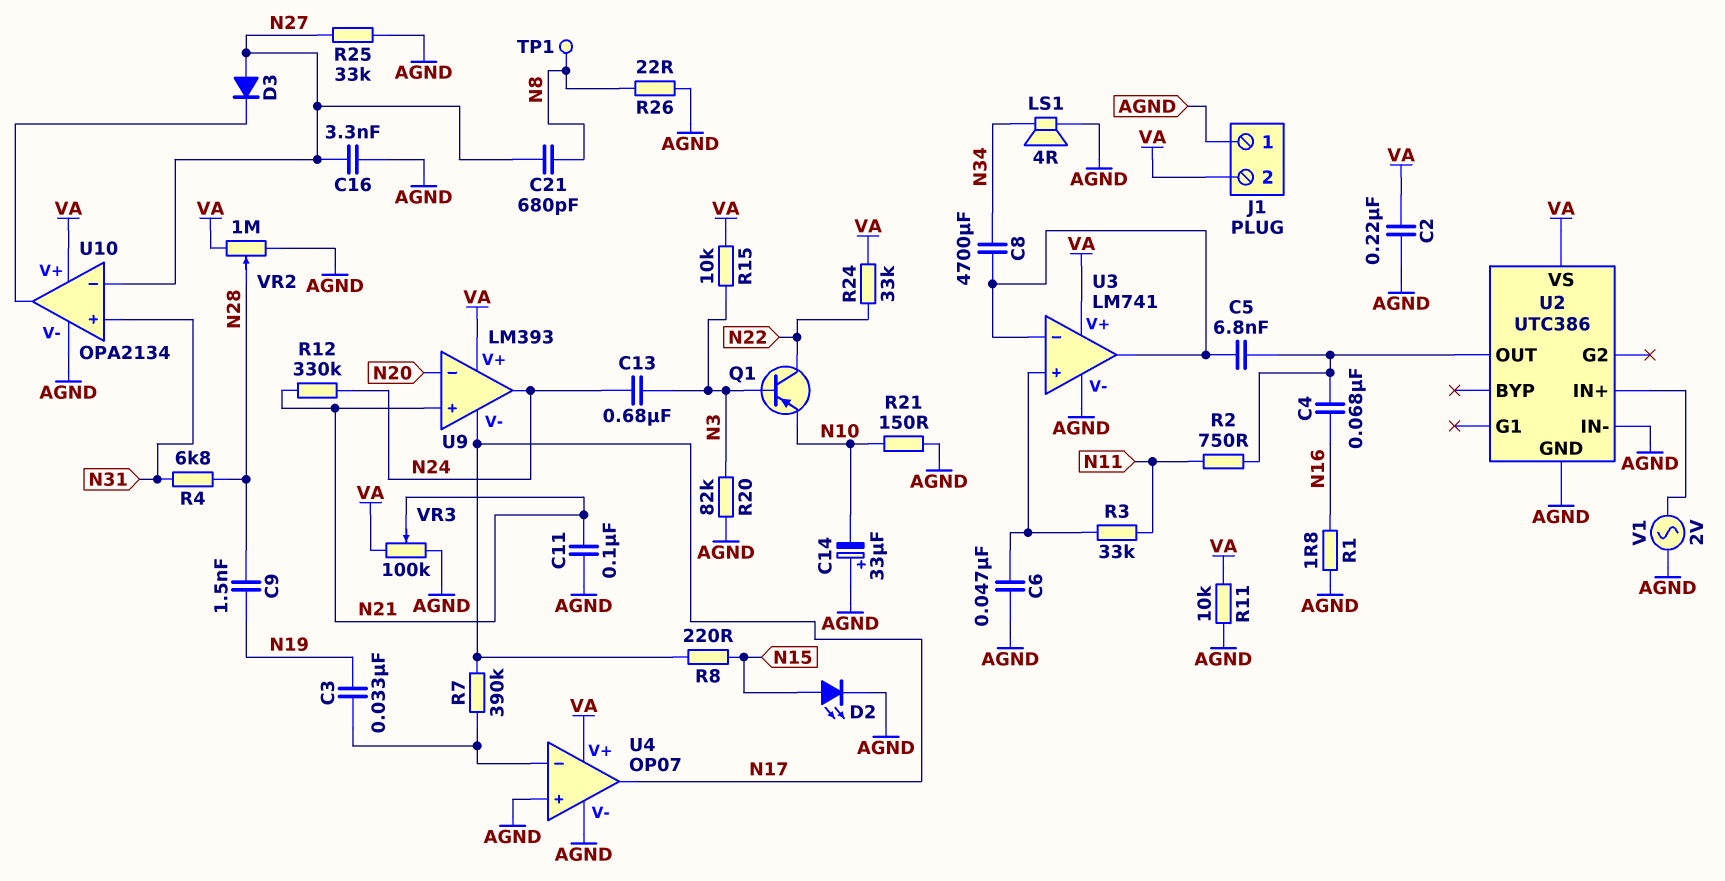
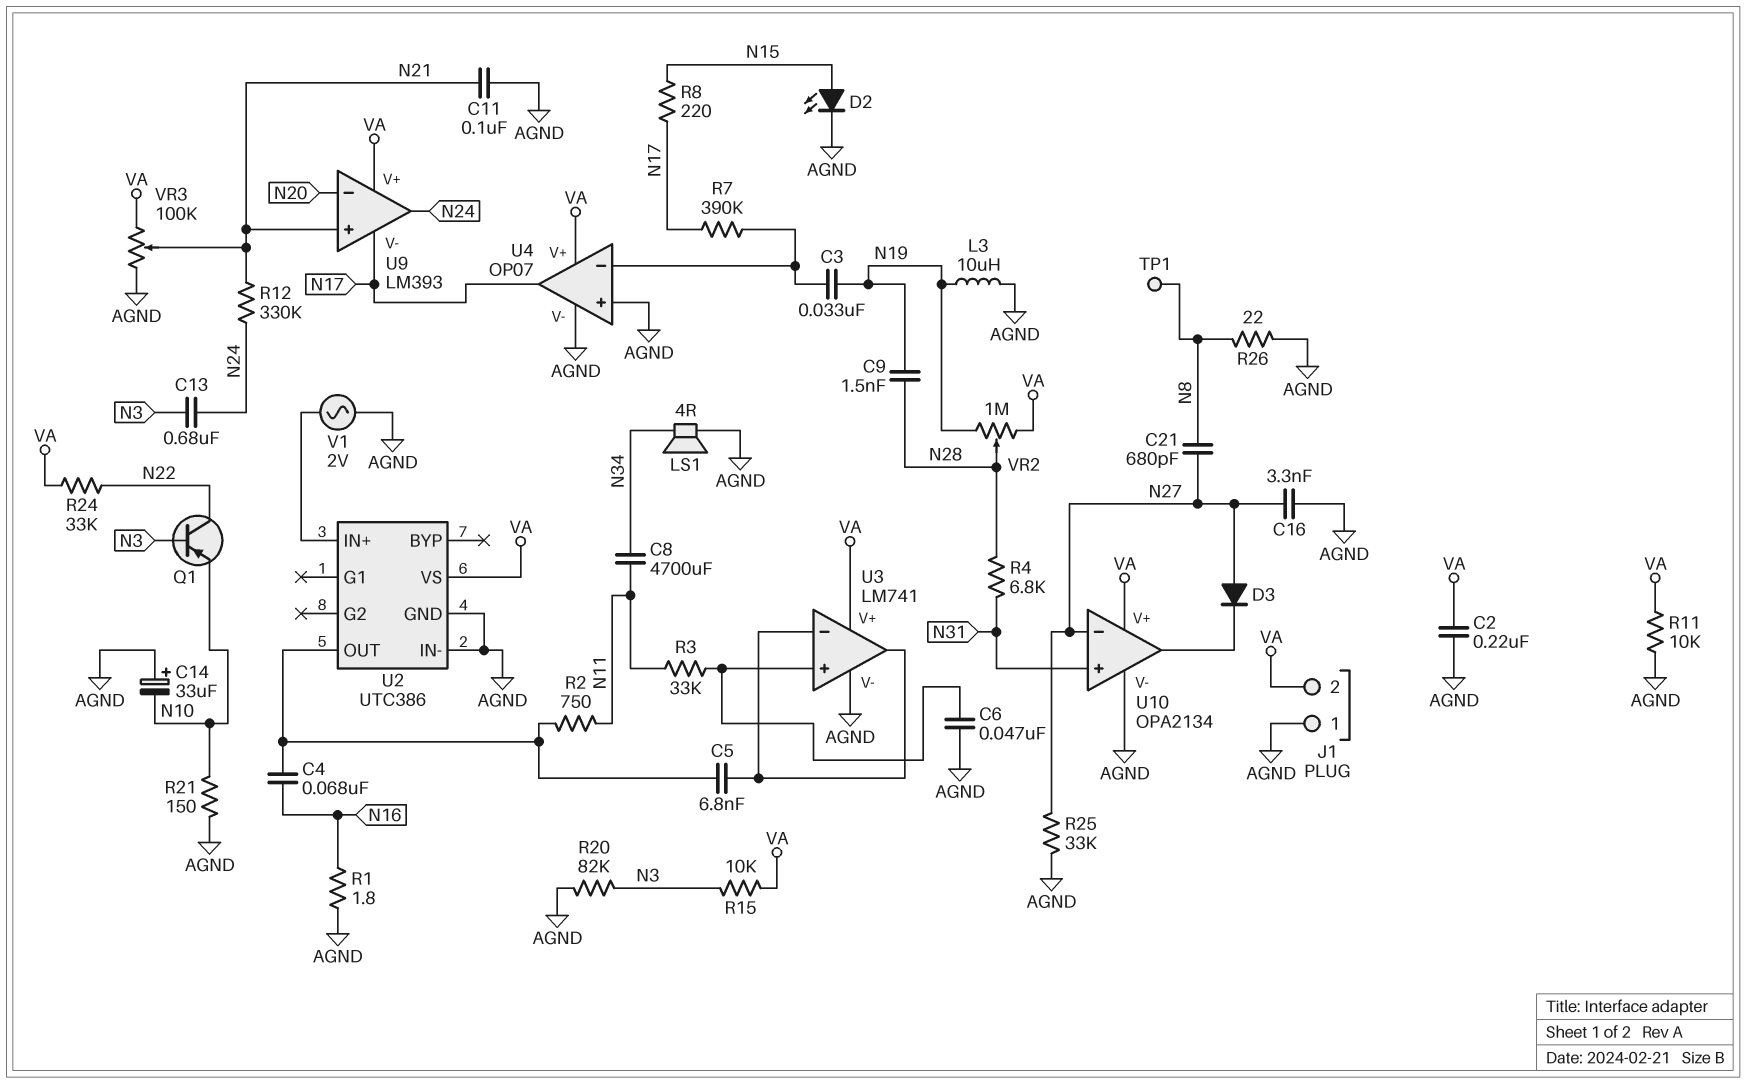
C8: 4700uF (N34, U3/in-) -> 4700uF (N11, N34)
L3: none -> 10uH (AGND, N19)
VR2: 1M (AGND, VA, wiper N28) -> 1M (N19, VA, wiper N28)

